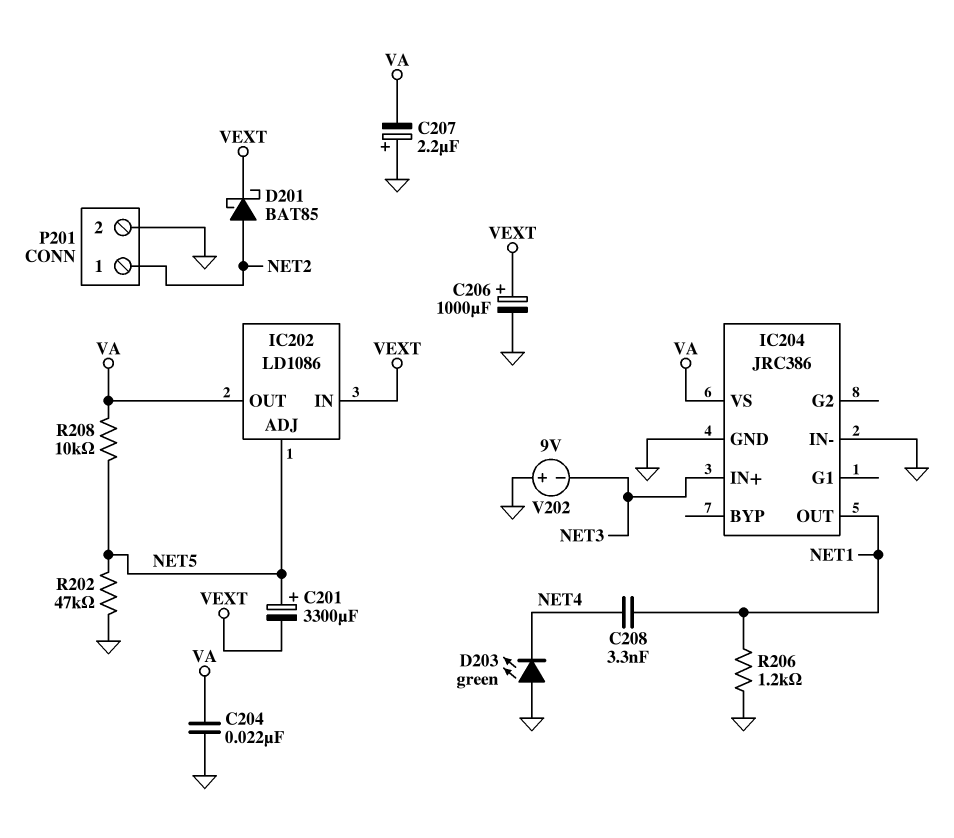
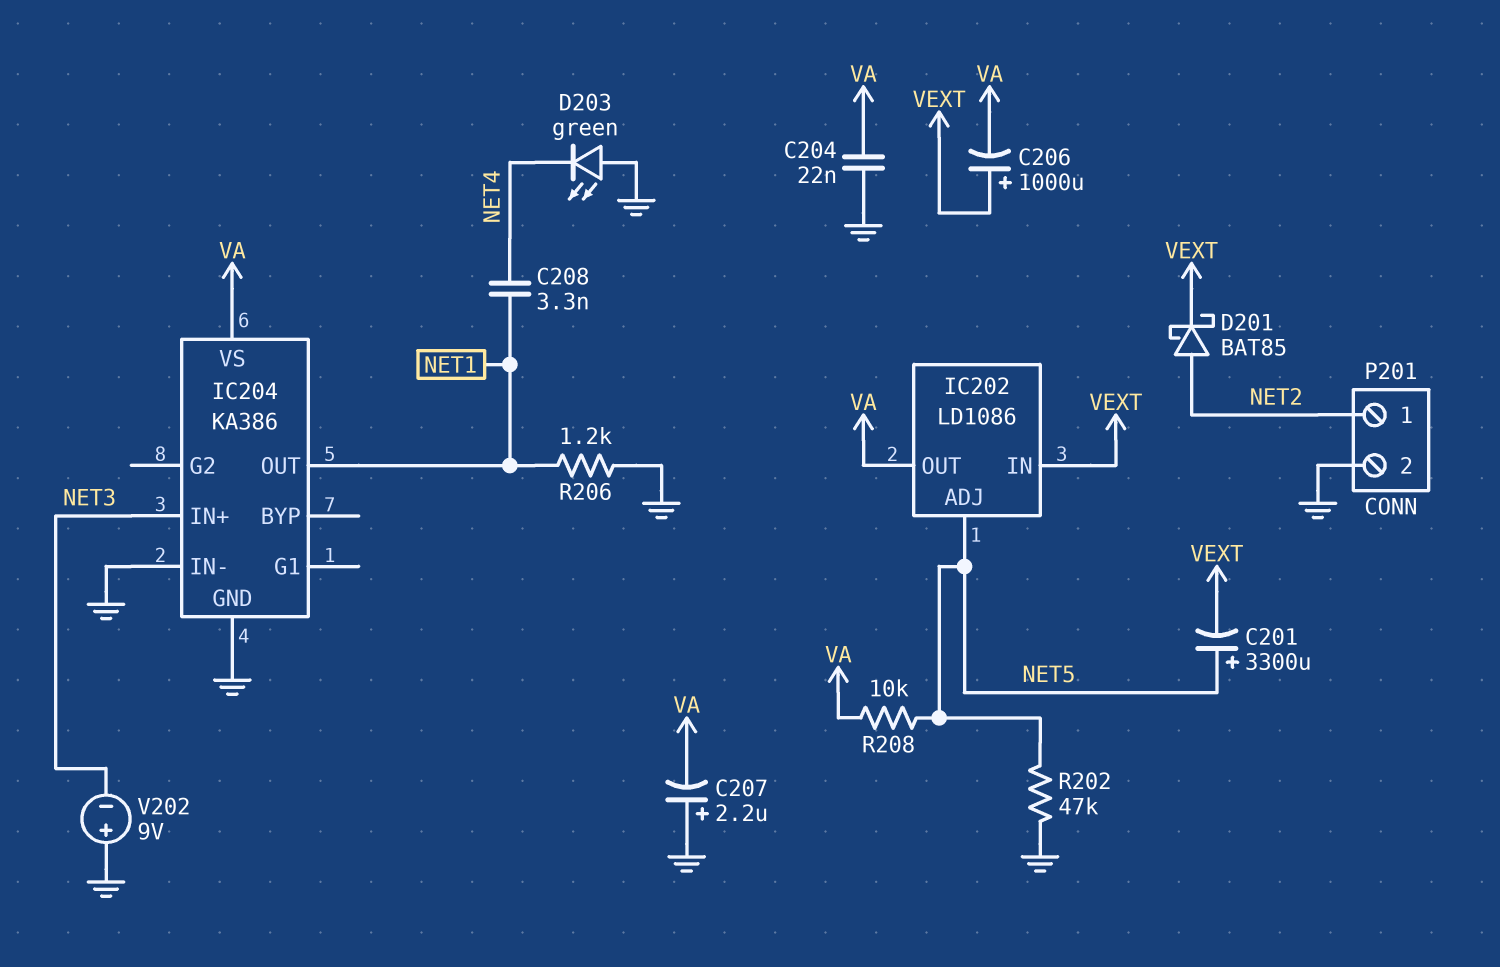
C206: 1000uF (plus VEXT, minus GND) -> 1000uF (plus VEXT, minus VA)
IC204: JRC386 -> KA386

